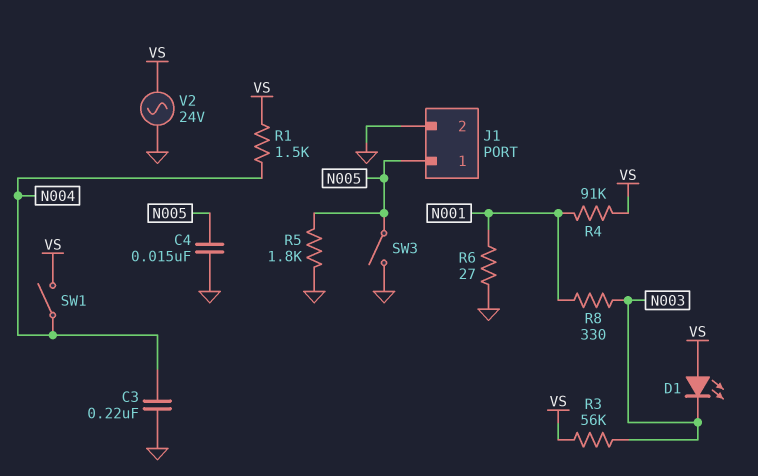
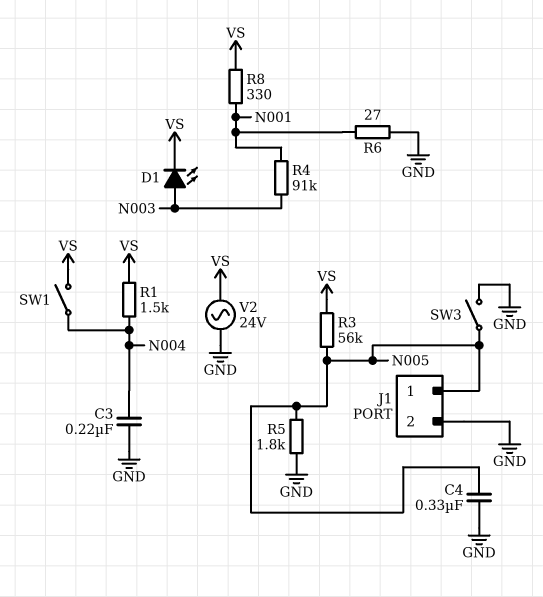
C4: 15nF (GND, N005) -> 330nF (GND, N005)
D1: LED (A VS, K N003) -> LED (A N003, K VS)
R3: 56k (N003, VS) -> 56k (N005, VS)
R4: 91k (N001, VS) -> 91k (N001, N003)
R8: 330 (N001, N003) -> 330 (N001, VS)

